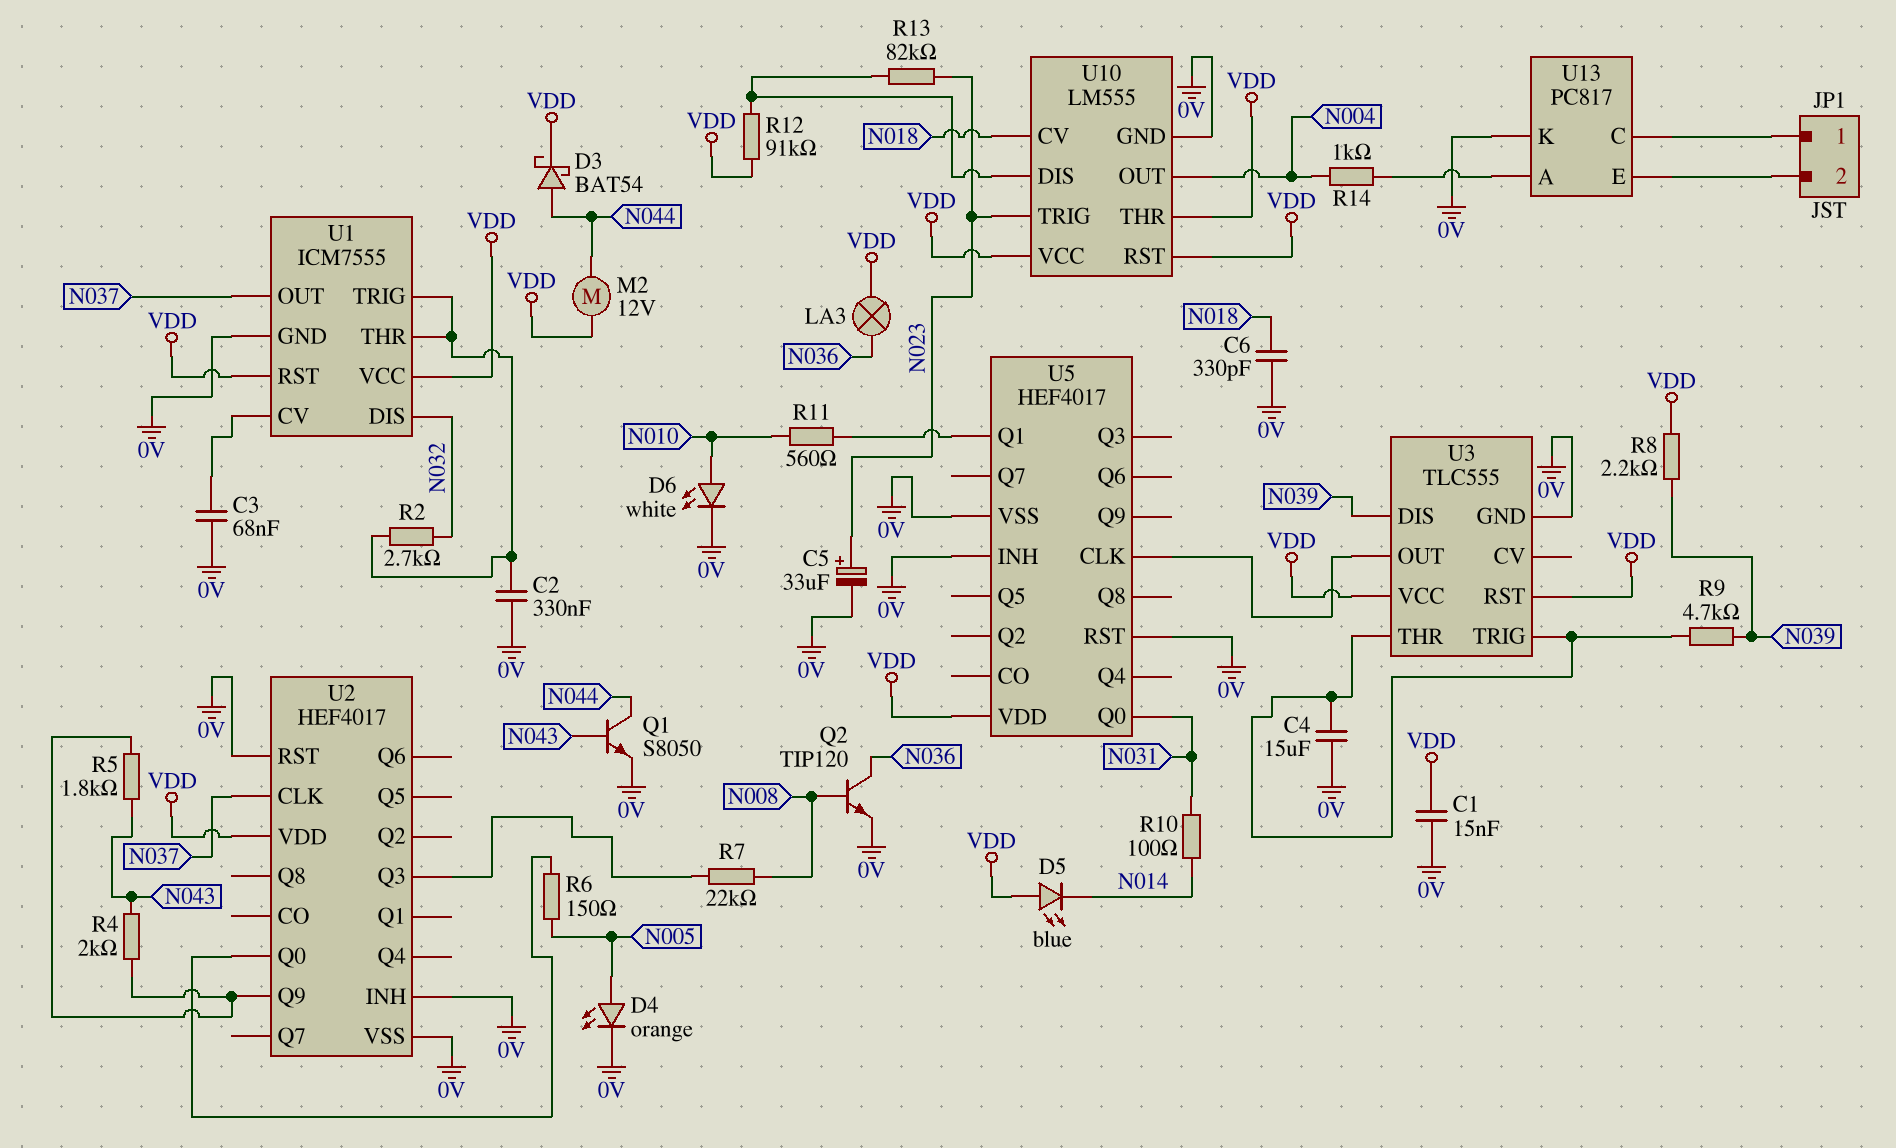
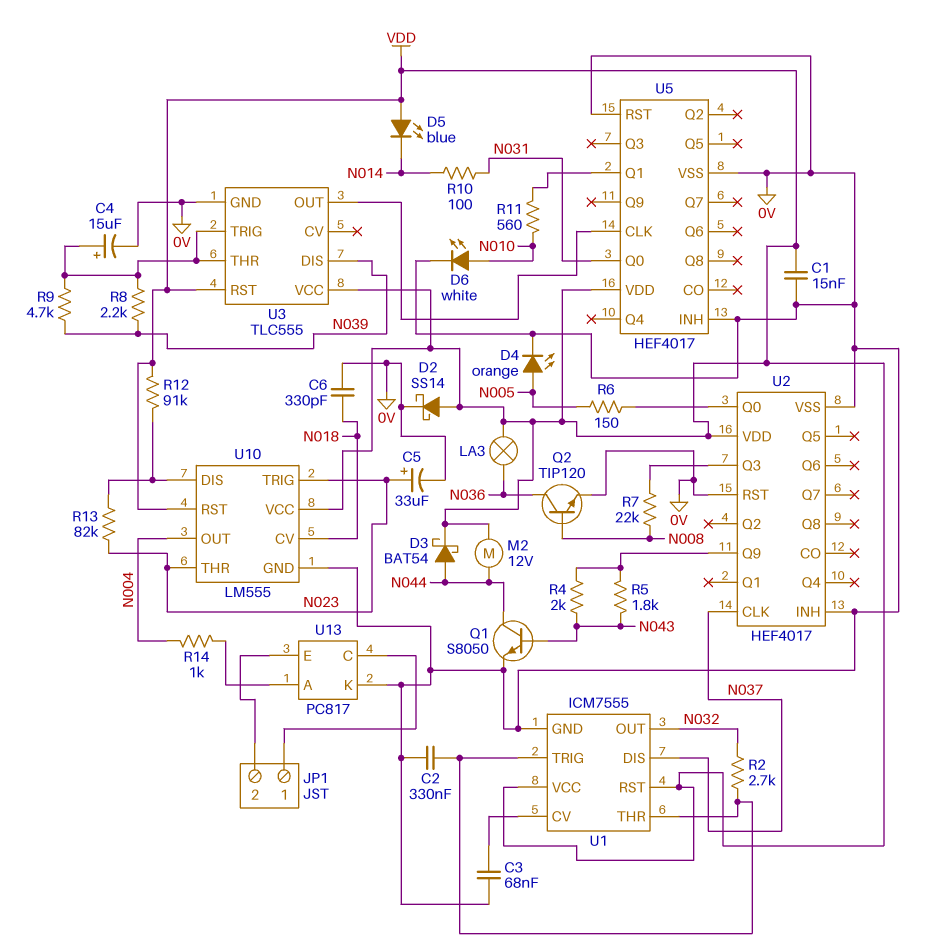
C4: 15uF (0V, U3/THR) -> 15uF (plus U3/THR, minus 0V)
D2: none -> schottky SS14 (A VDD, K 0V)
R8: 2.2k (N039, VDD) -> 2.2k (N039, U3/THR)
U1 pin DIS: N032 -> N037
U1 pin OUT: N037 -> N032
U10 pin THR: VDD -> N023

